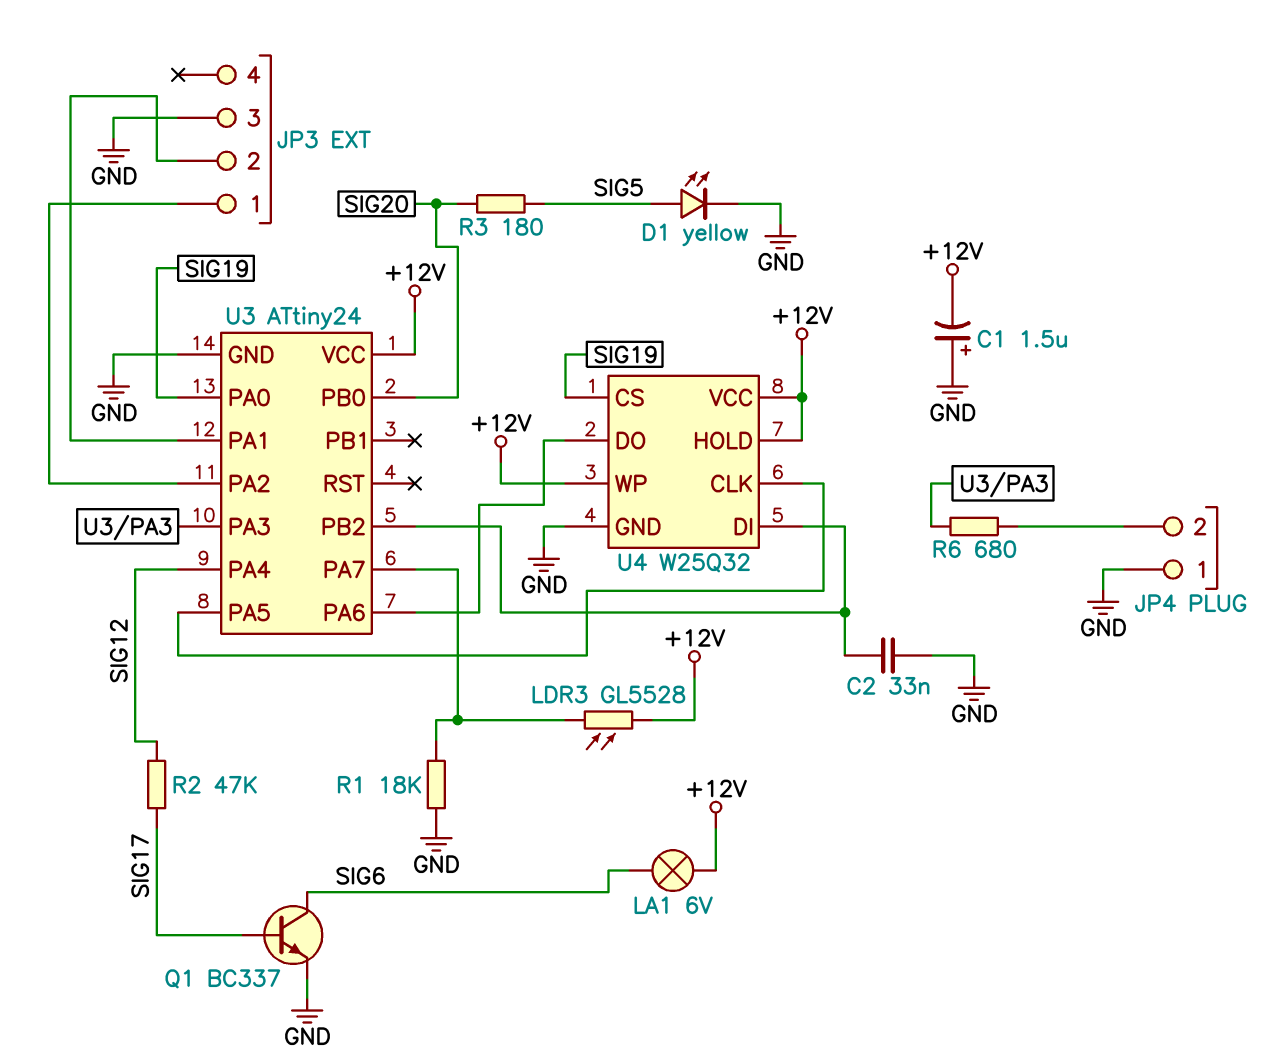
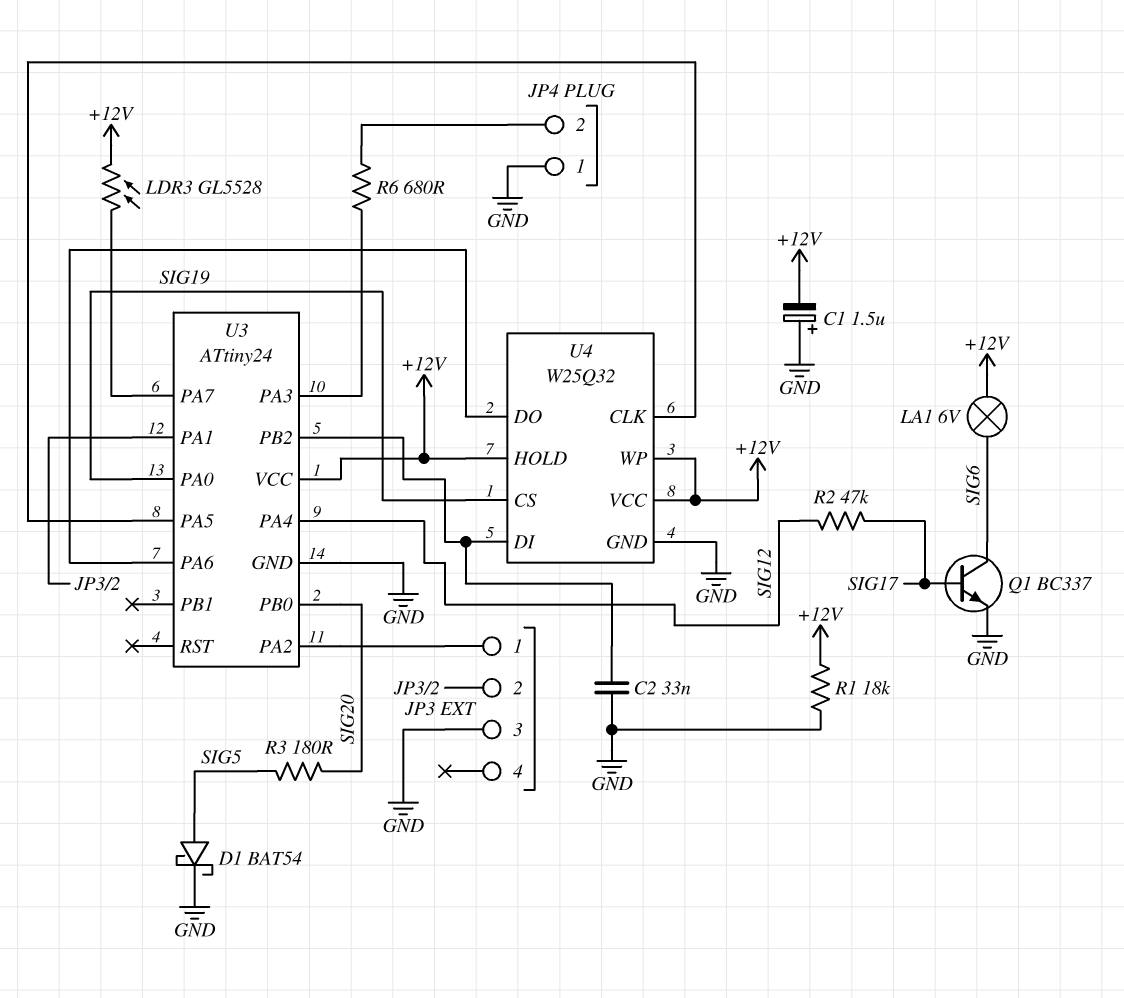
D1: LED yellow (A SIG5, K GND) -> schottky BAT54 (A SIG5, K GND)
R1: 18k (GND, U3/PA7) -> 18k (+12V, GND)

